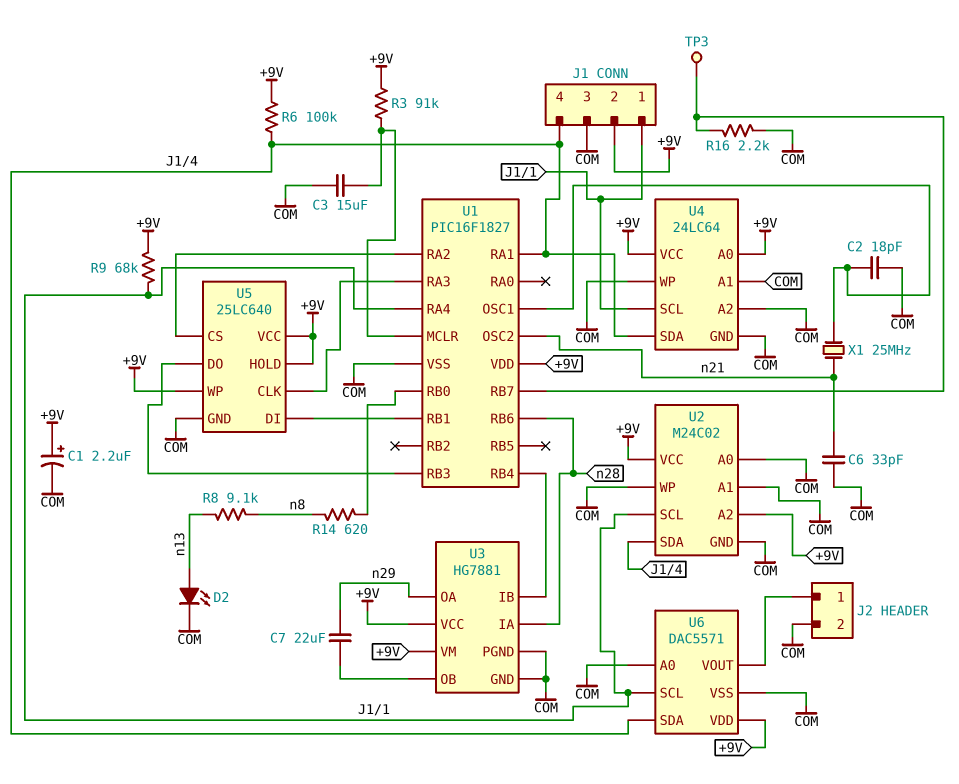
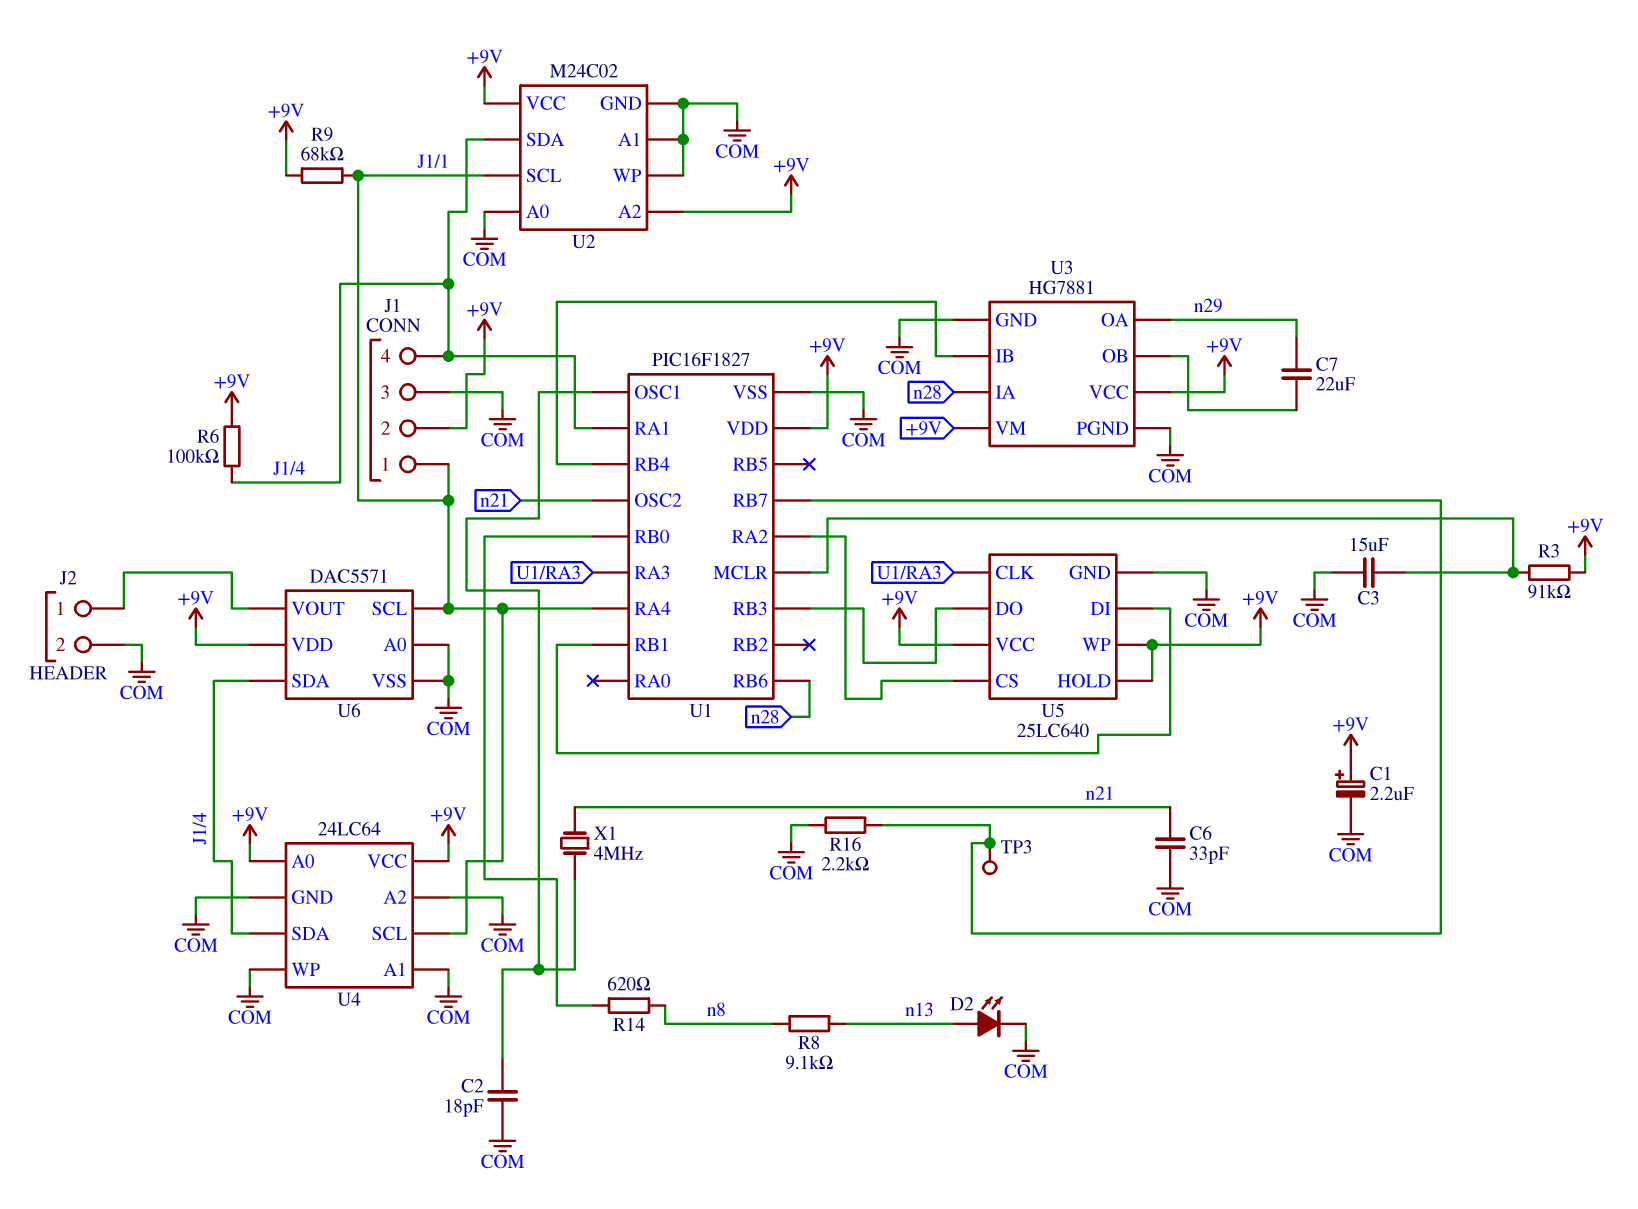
X1: 25MHz (U1/OSC1, n21) -> 4MHz (U1/OSC1, n21)

